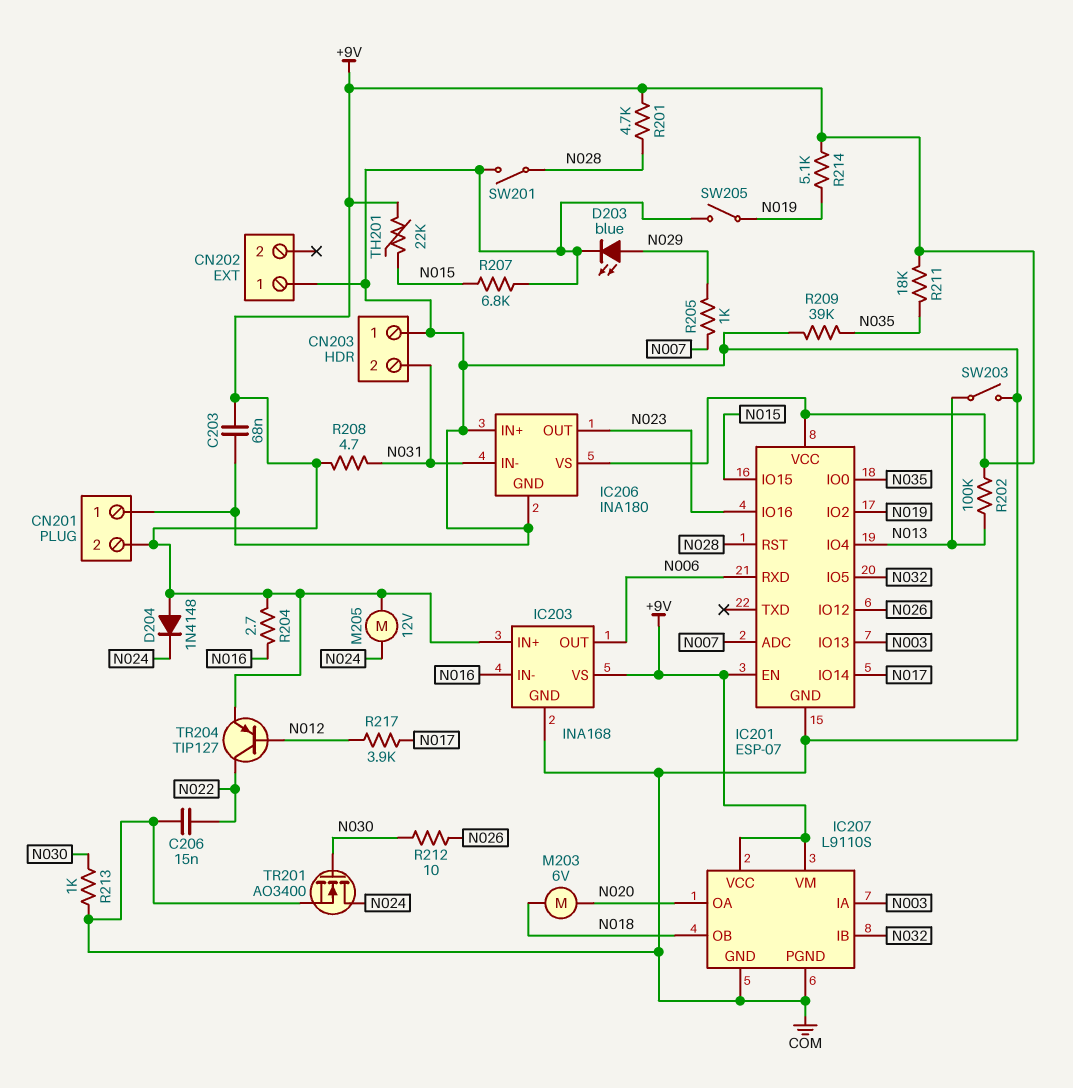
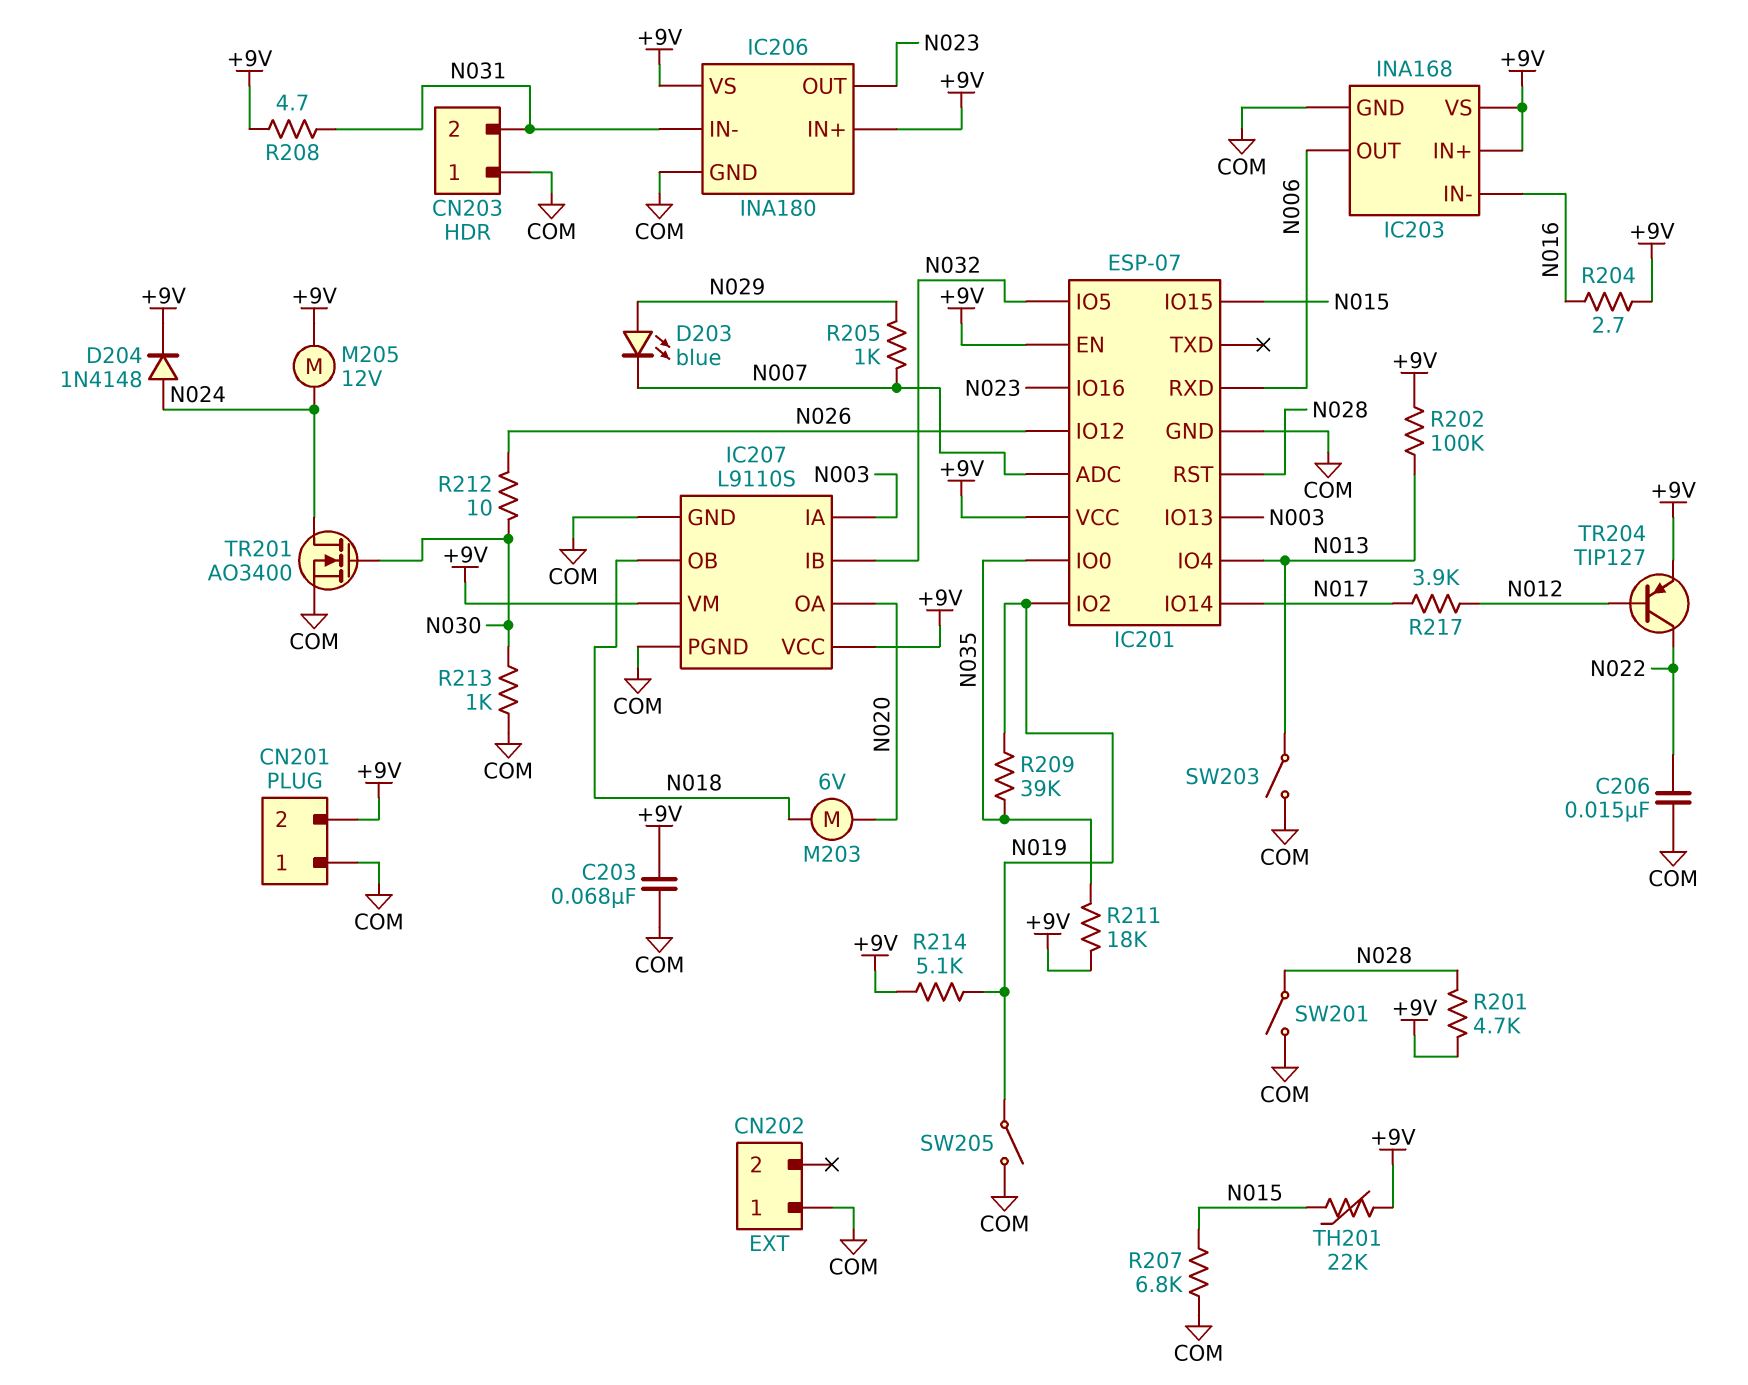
D203: LED blue (A N029, K COM) -> LED blue (A N029, K N007)
D204: diode 1N4148 (A +9V, K N024) -> diode 1N4148 (A N024, K +9V)
IC206 pin IN+: COM -> +9V
R209: 39k (COM, N035) -> 39k (N019, N035)

